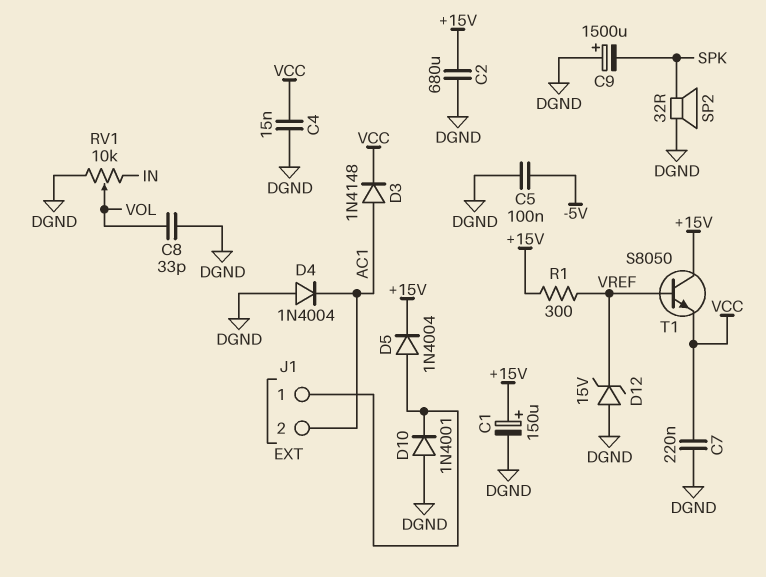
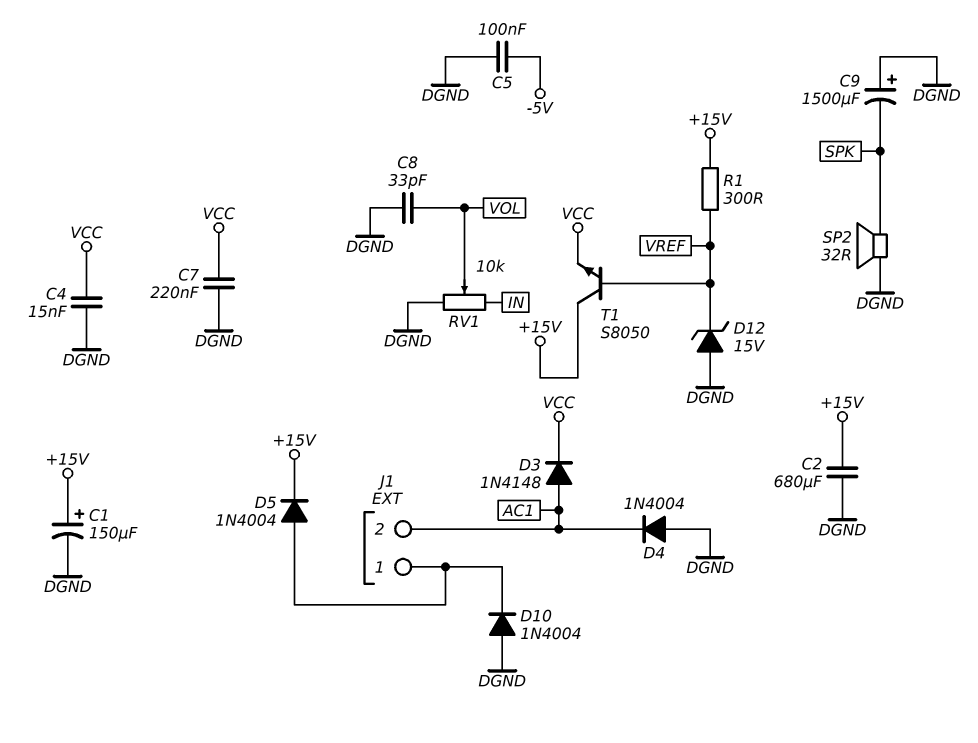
D10: diode 1N4001 (A DGND, K J1/1) -> diode 1N4004 (A DGND, K J1/1)

